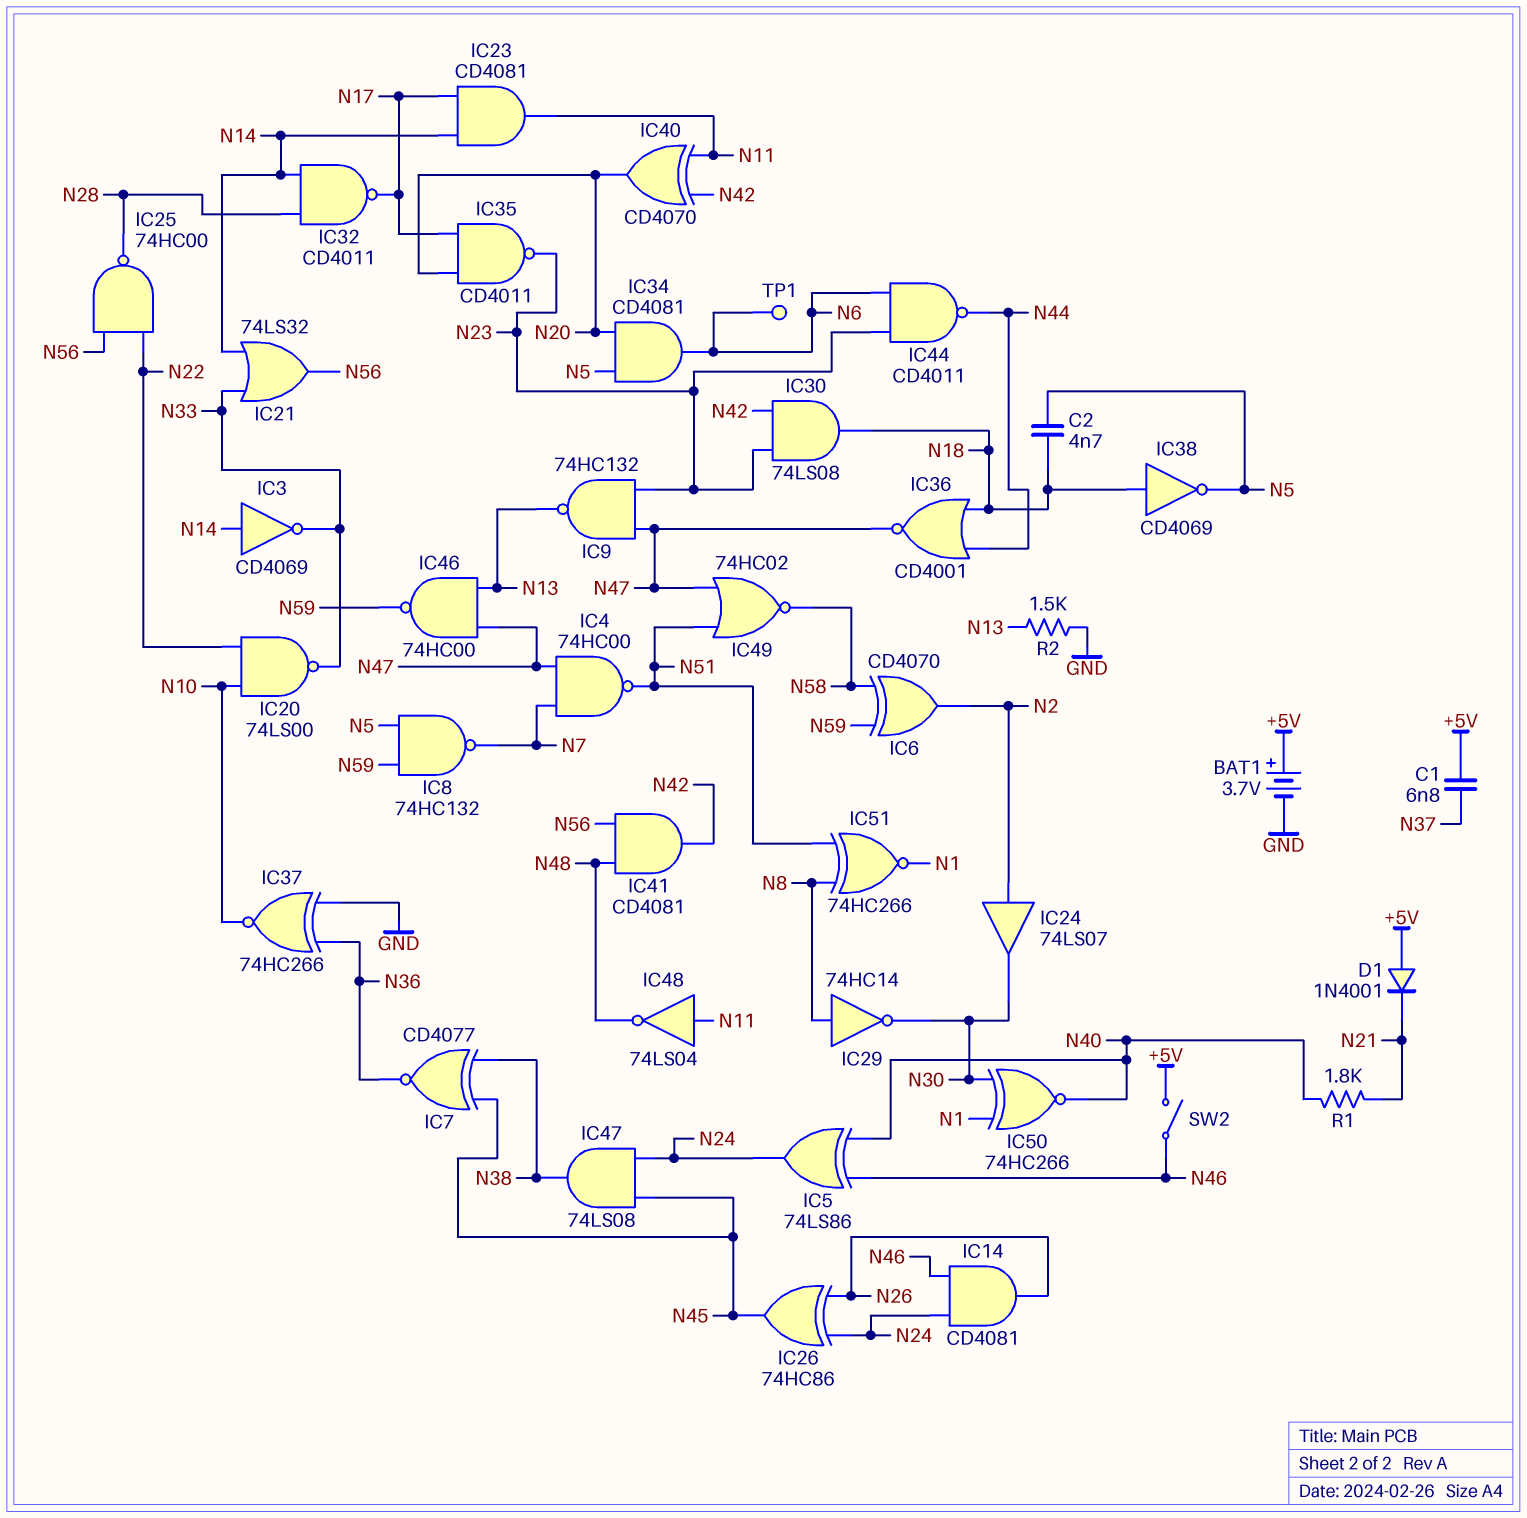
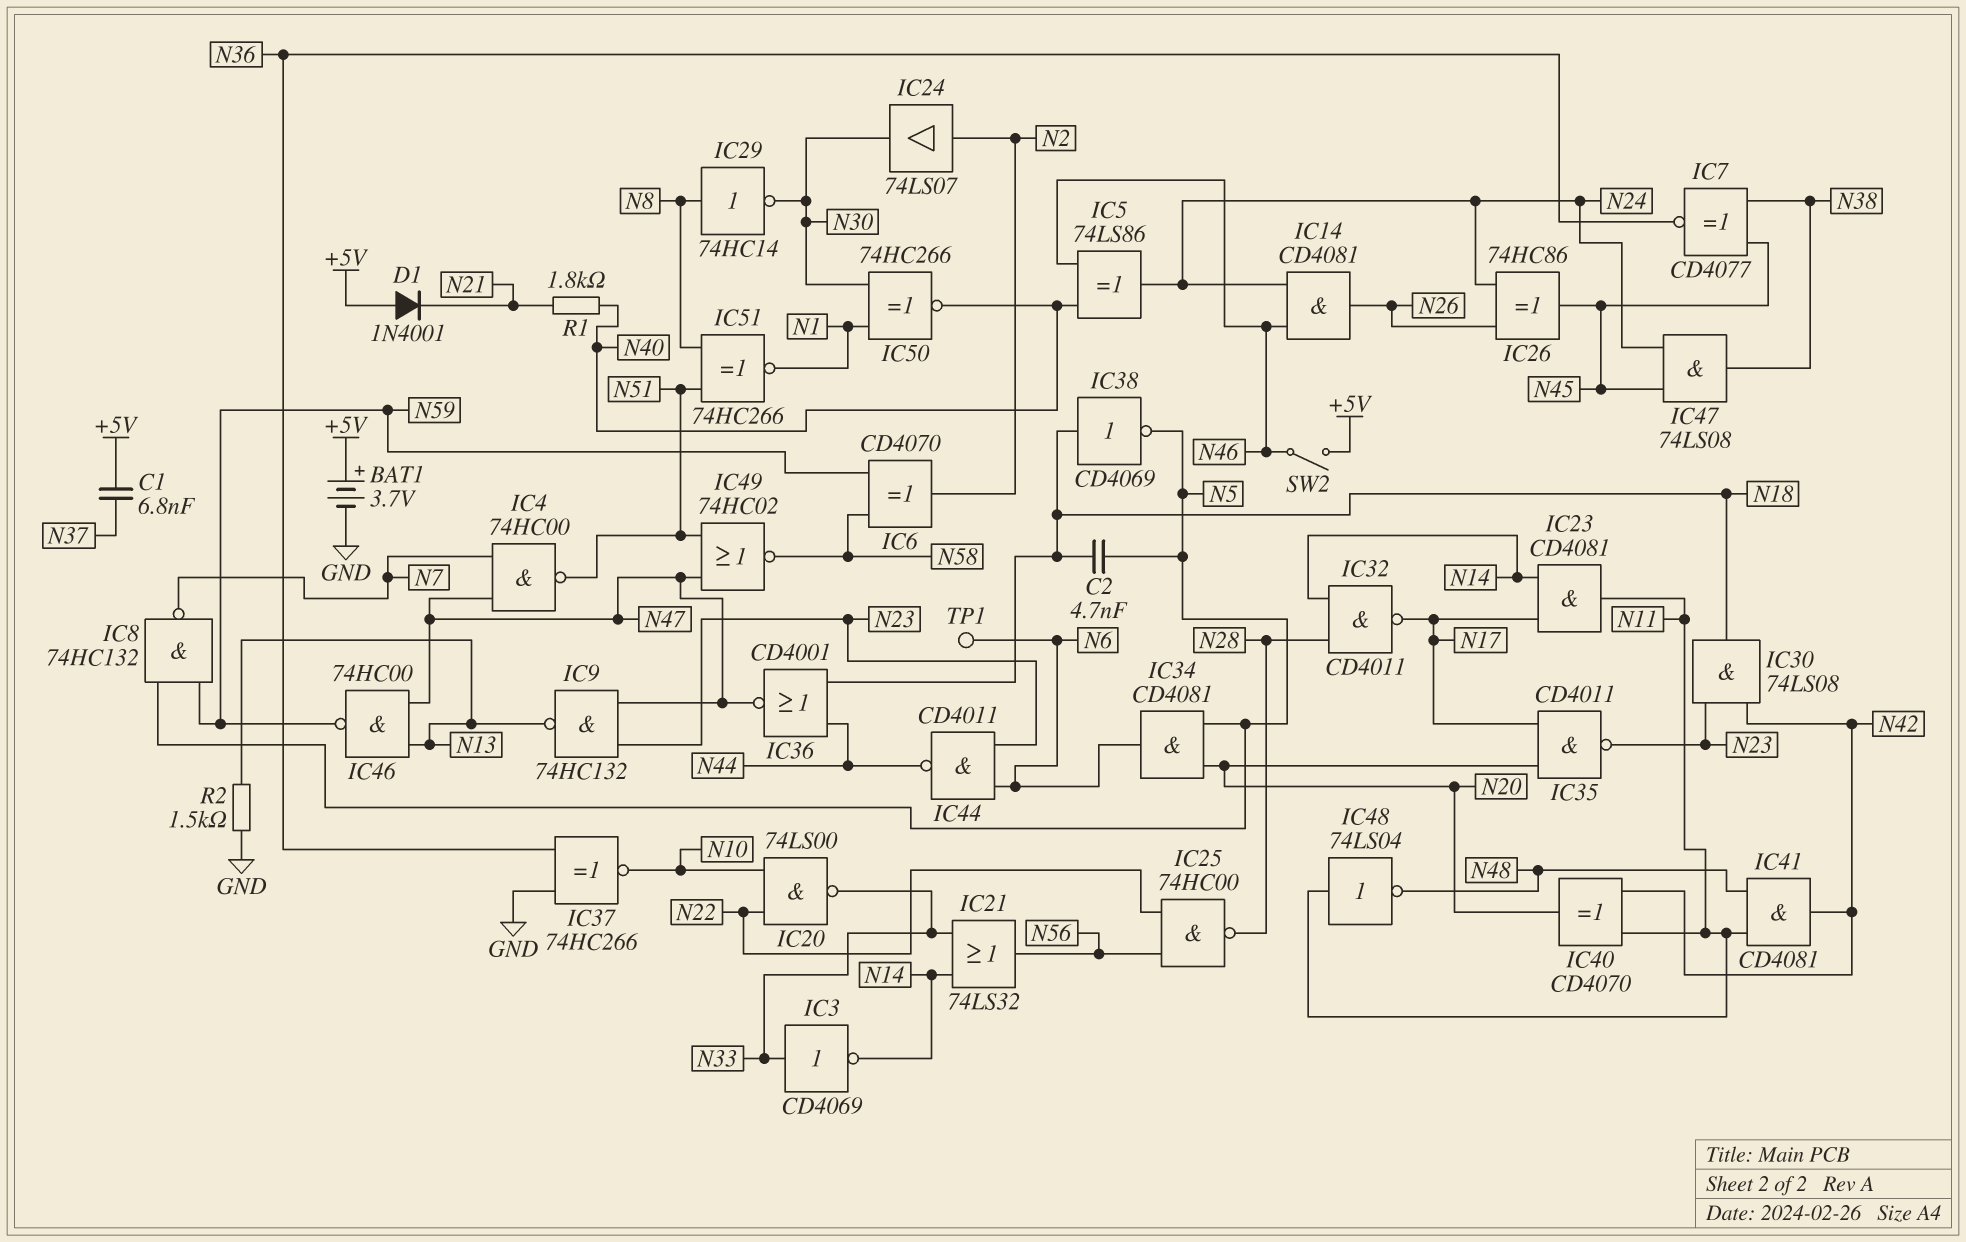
IC3: NOT CD4069 (in N14, out N33) -> NOT CD4069 (in N33, out N14)
IC41: AND CD4081 (in N48, in N56, out N42) -> AND CD4081 (in N11, in N48, out N42)

